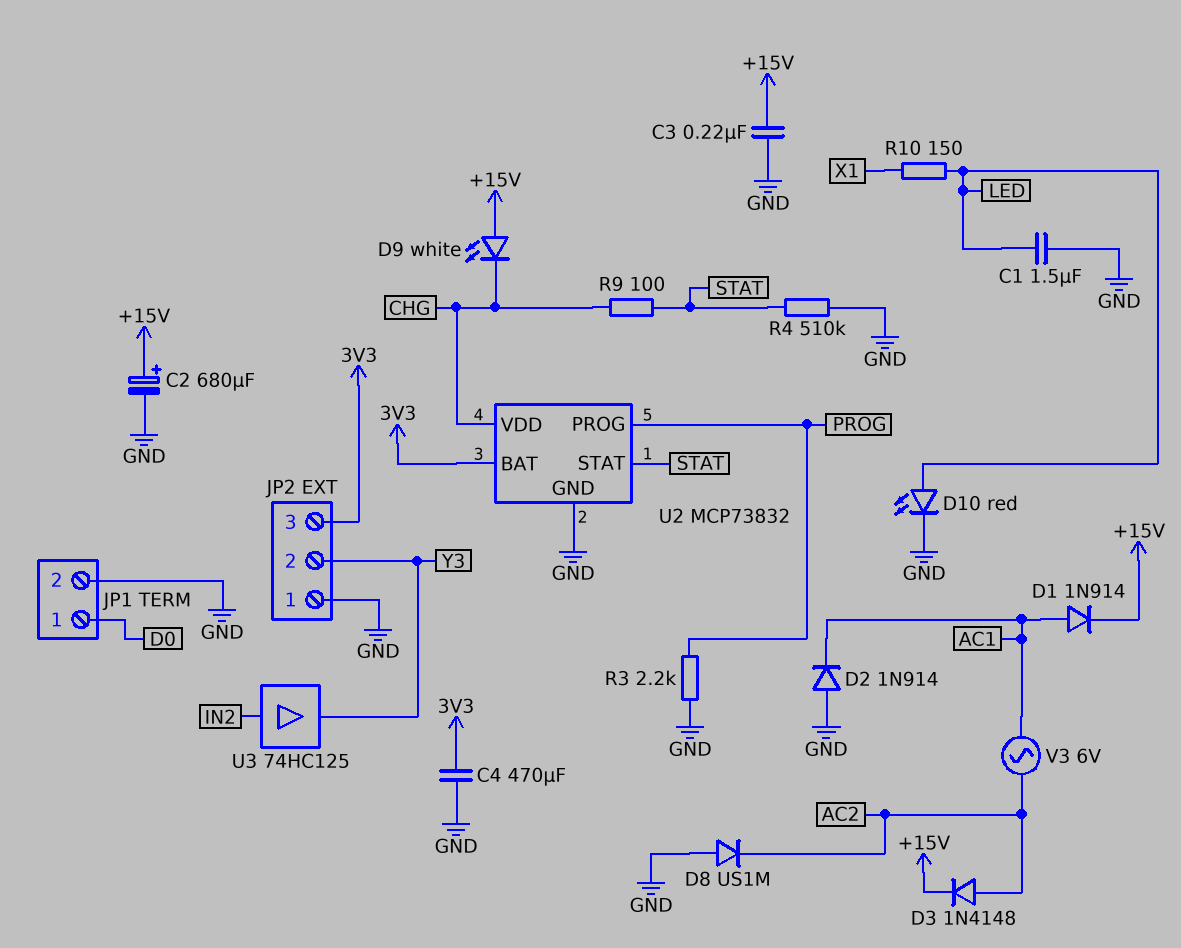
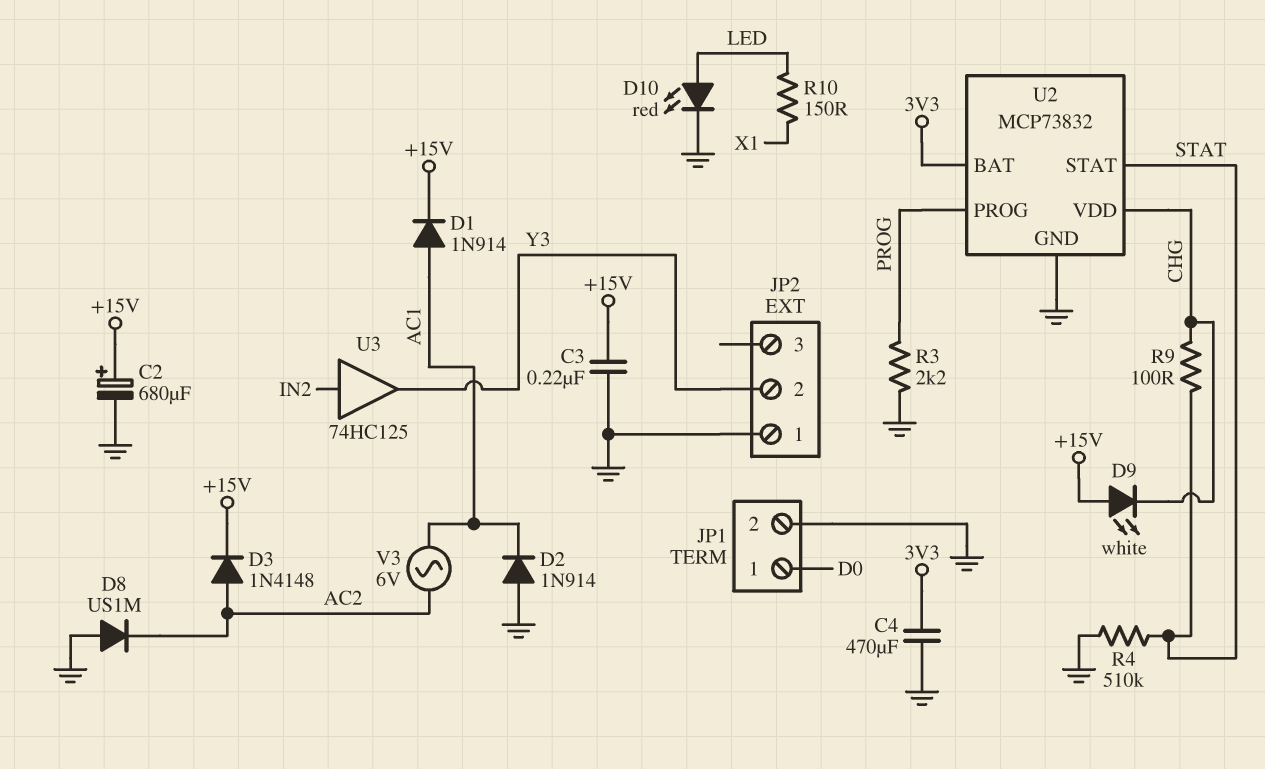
C1: 1.5uF (GND, LED) -> none
JP2 pin 3: 3V3 -> none

